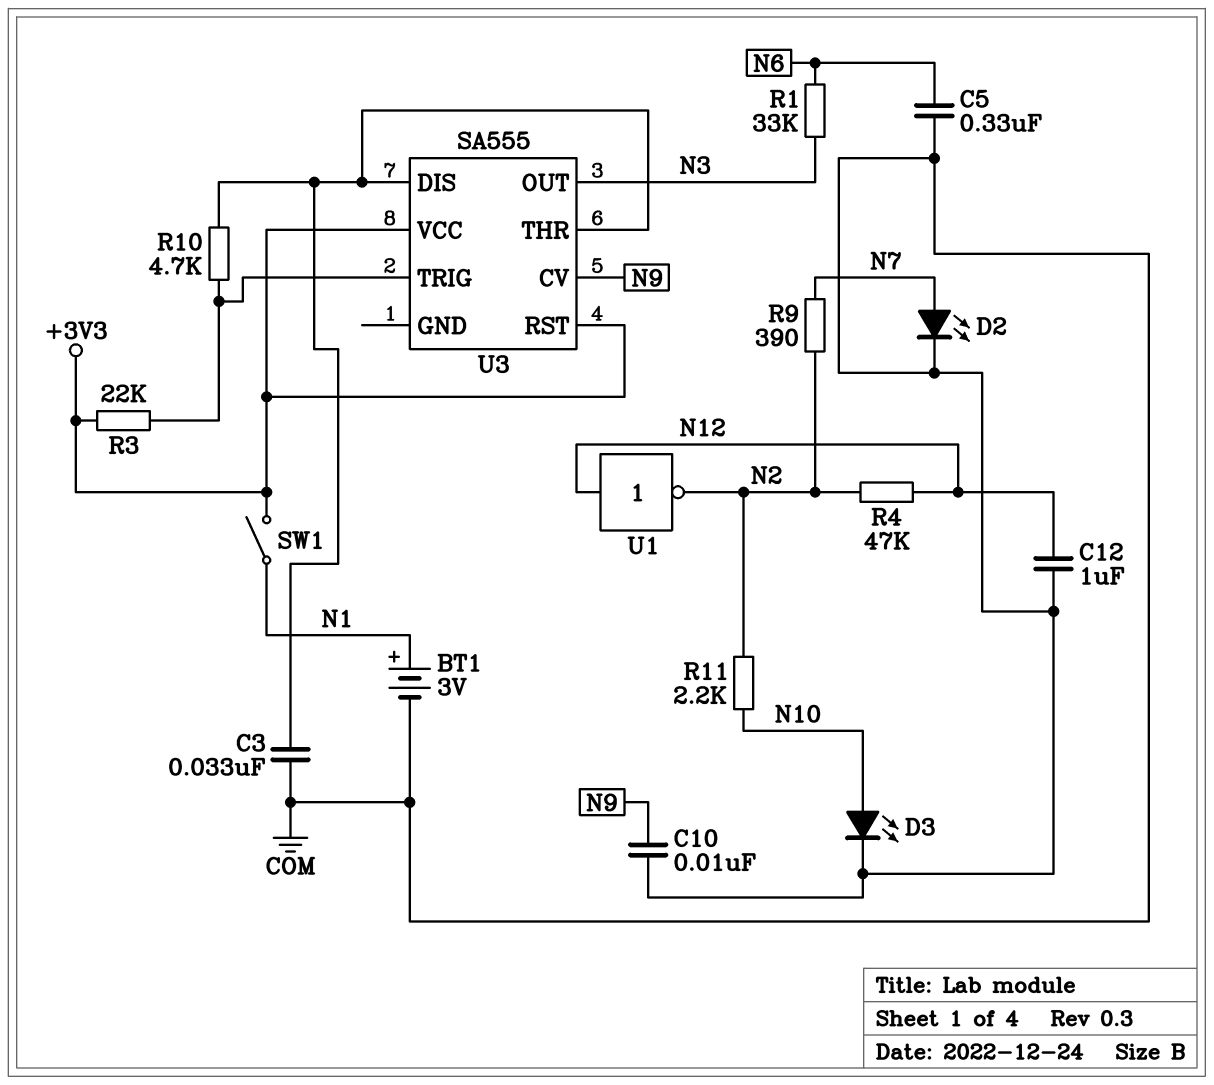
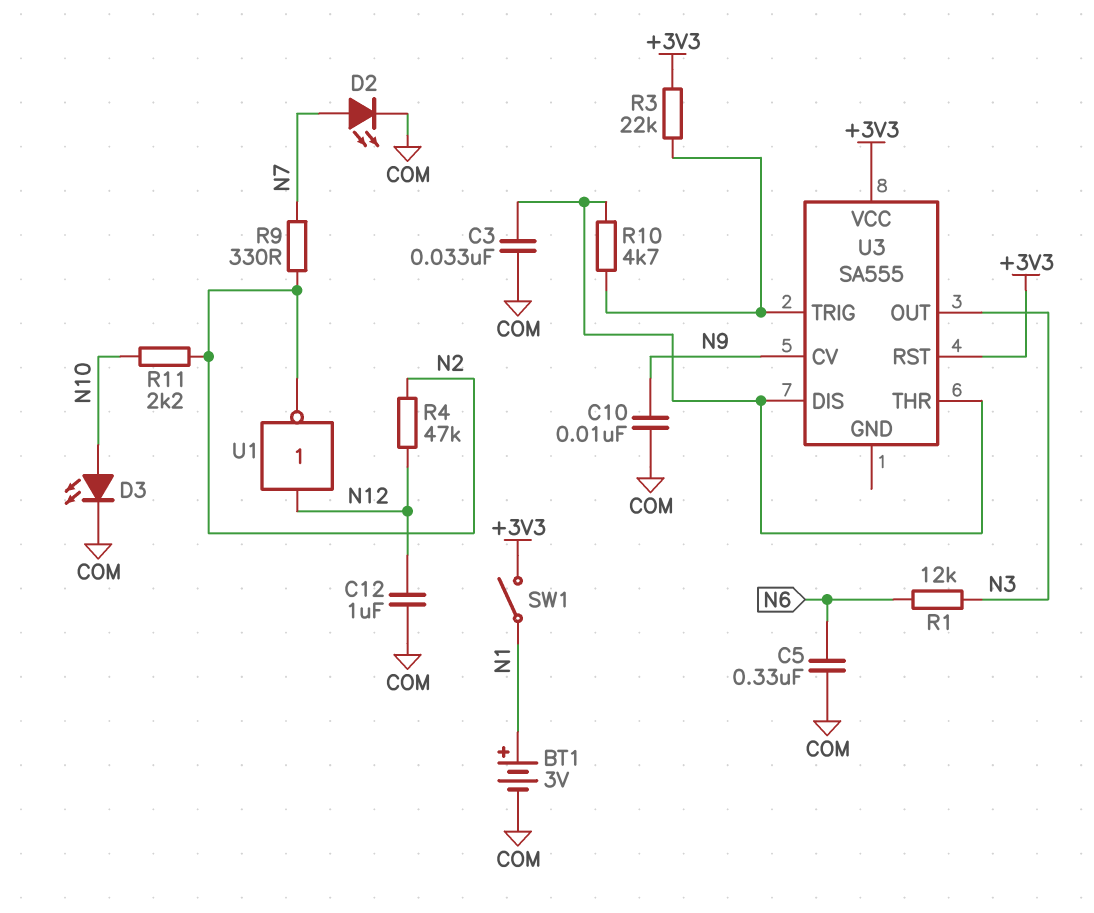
R1: 33k (N3, N6) -> 12k (N3, N6)
R9: 390 (N2, N7) -> 330 (N2, N7)

